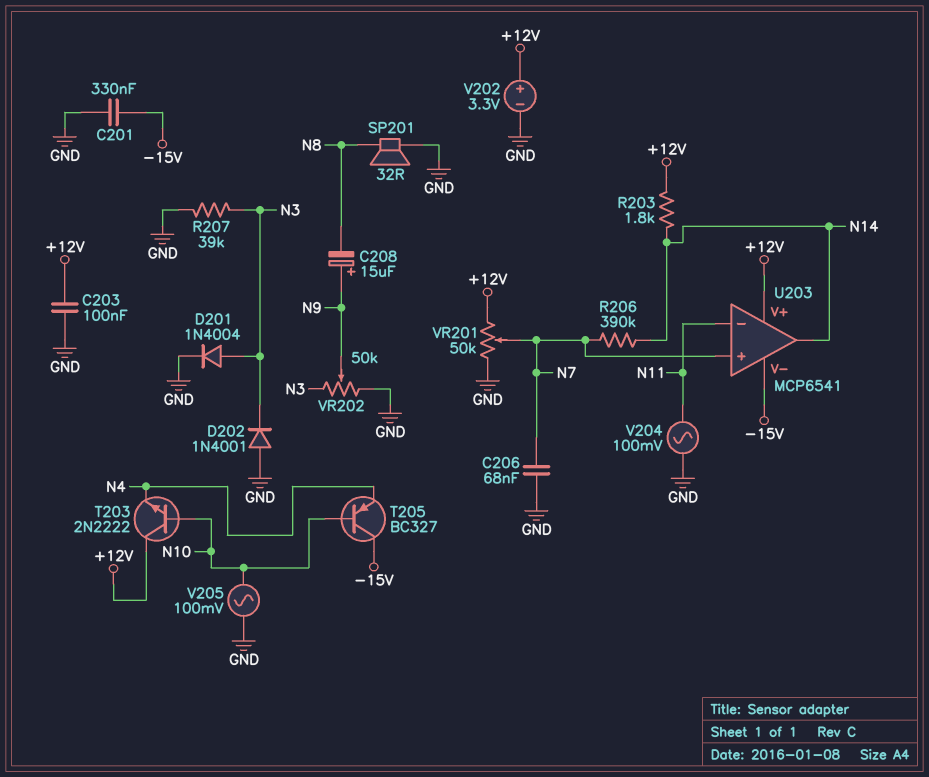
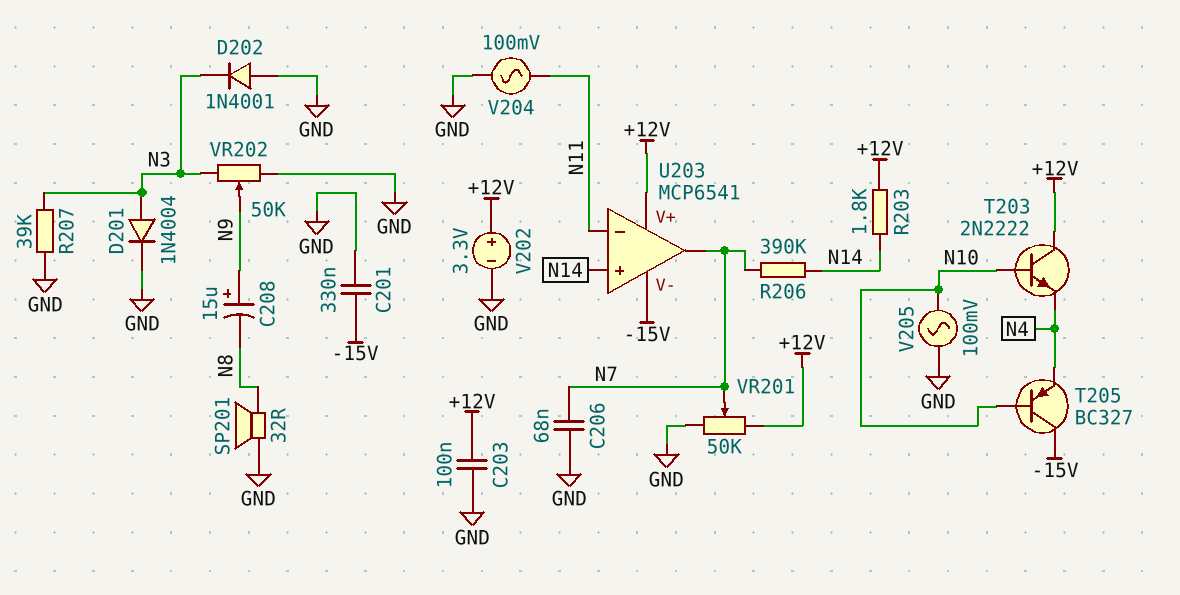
U203 pin in+: N7 -> N14
U203 pin out: N14 -> N7

